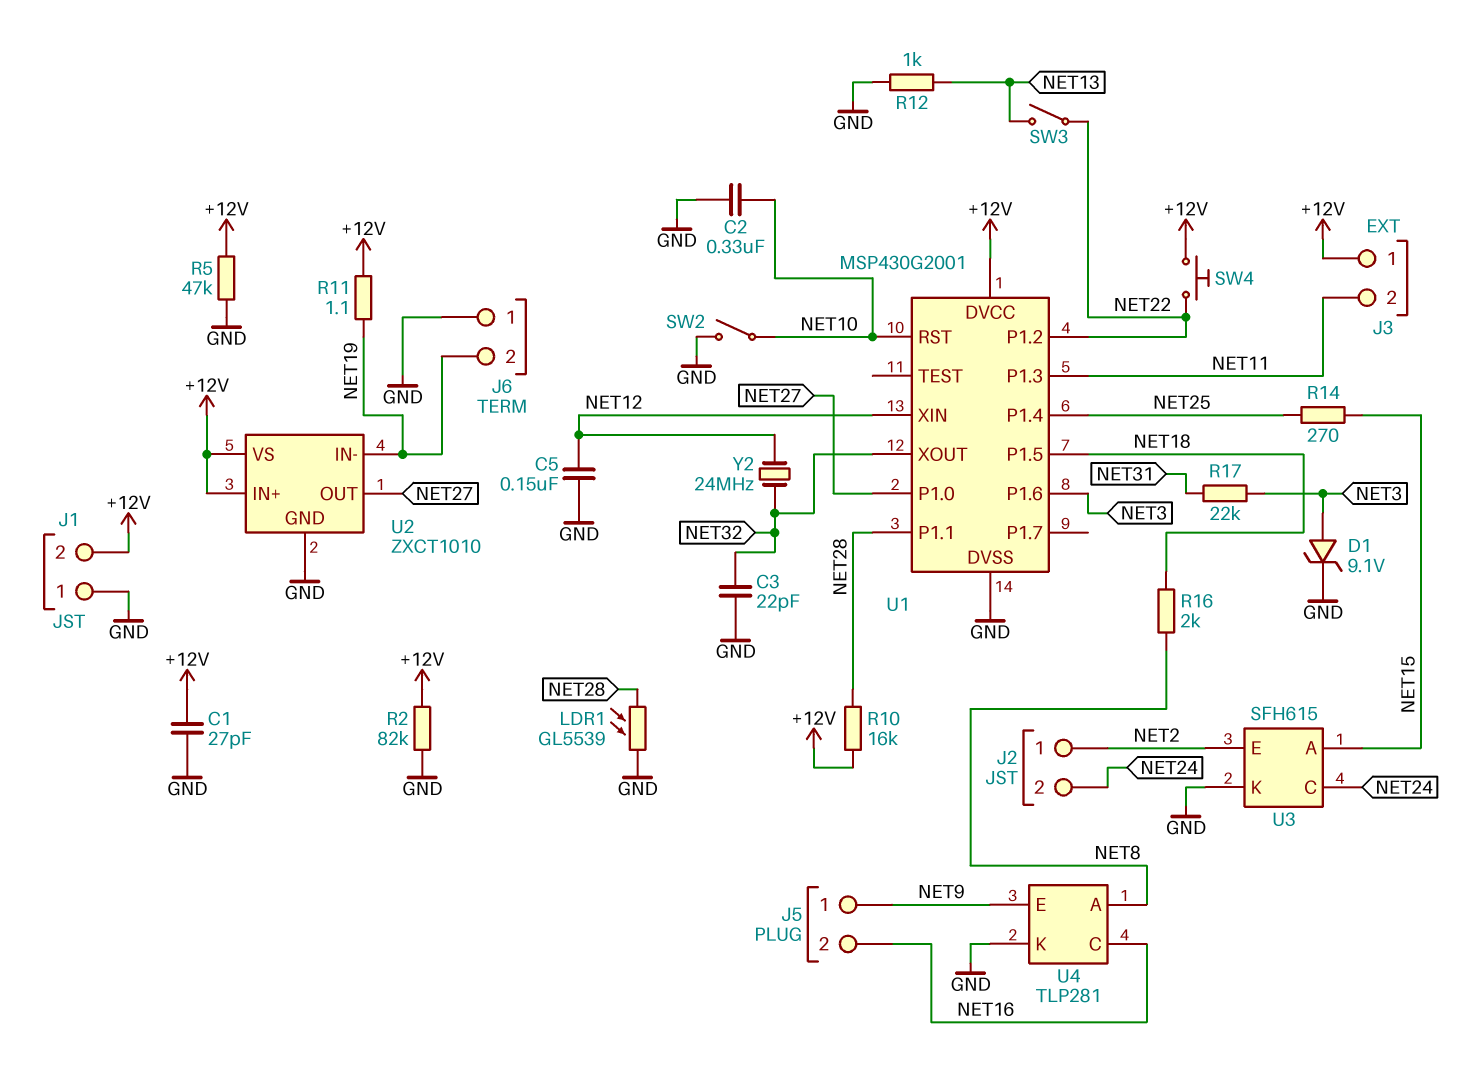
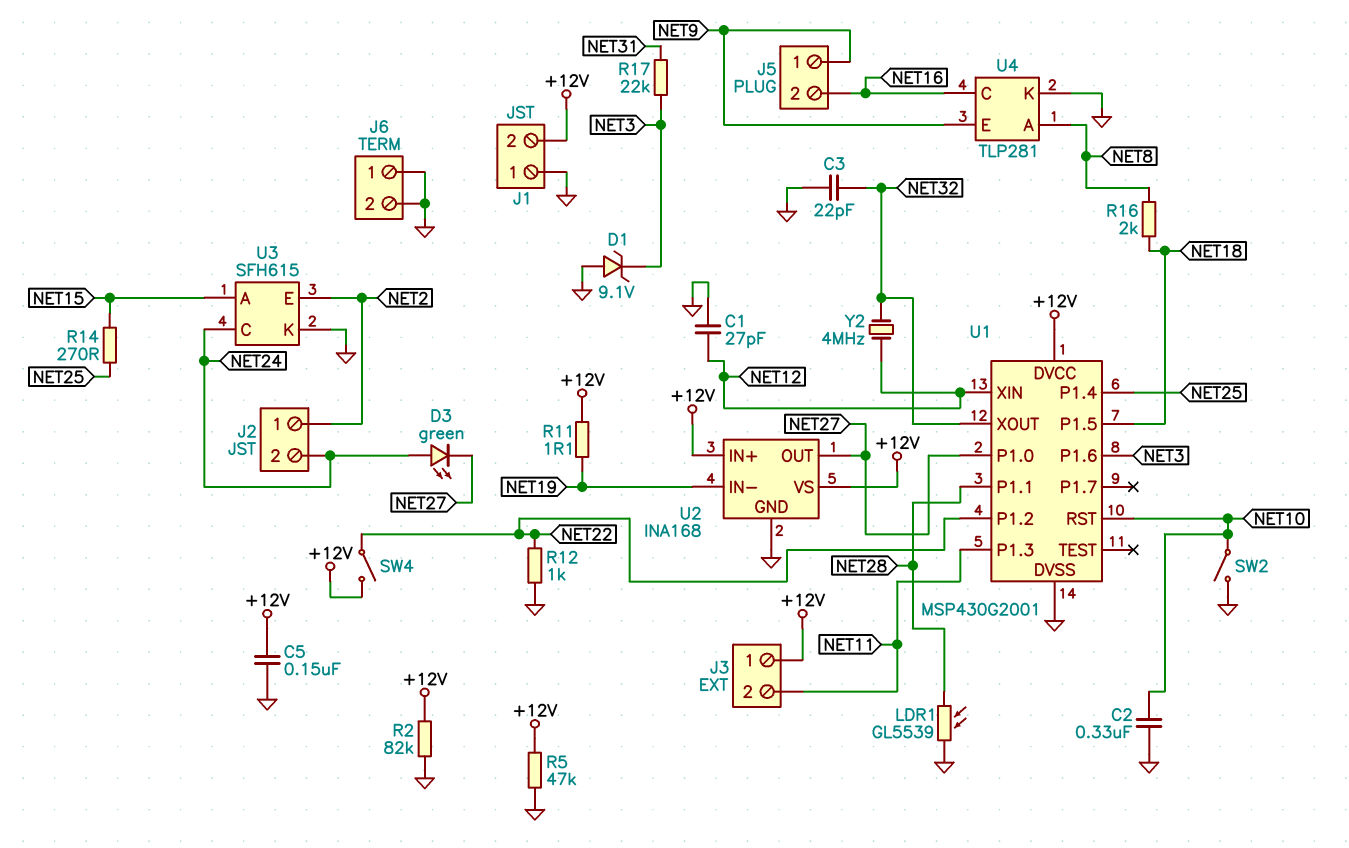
C1: 27pF (+12V, GND) -> 27pF (GND, NET12)
C5: 150nF (GND, NET12) -> 150nF (+12V, GND)
D1: zener 9.1V (A NET3, K GND) -> zener 9.1V (A GND, K NET3)
D3: none -> LED green (A NET24, K NET27)
J6 pin 2: NET19 -> GND
R10: 16k (+12V, NET28) -> none
R12: 1k (GND, NET13) -> 1k (GND, NET22)
SW3: switch (NET13, NET22) -> none
SW4: button (+12V, NET22) -> switch (+12V, NET22)
U2: ZXCT1010 -> INA168
Y2: 24MHz (NET12, NET32) -> 4MHz (NET12, NET32)

